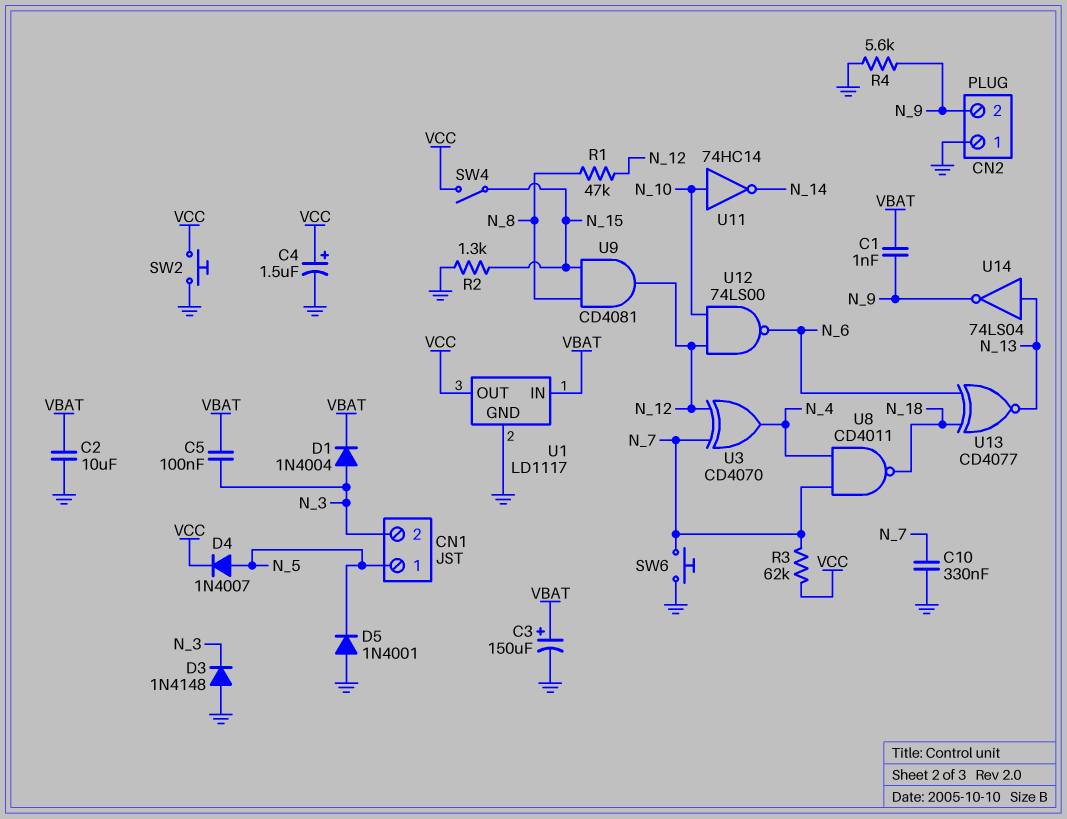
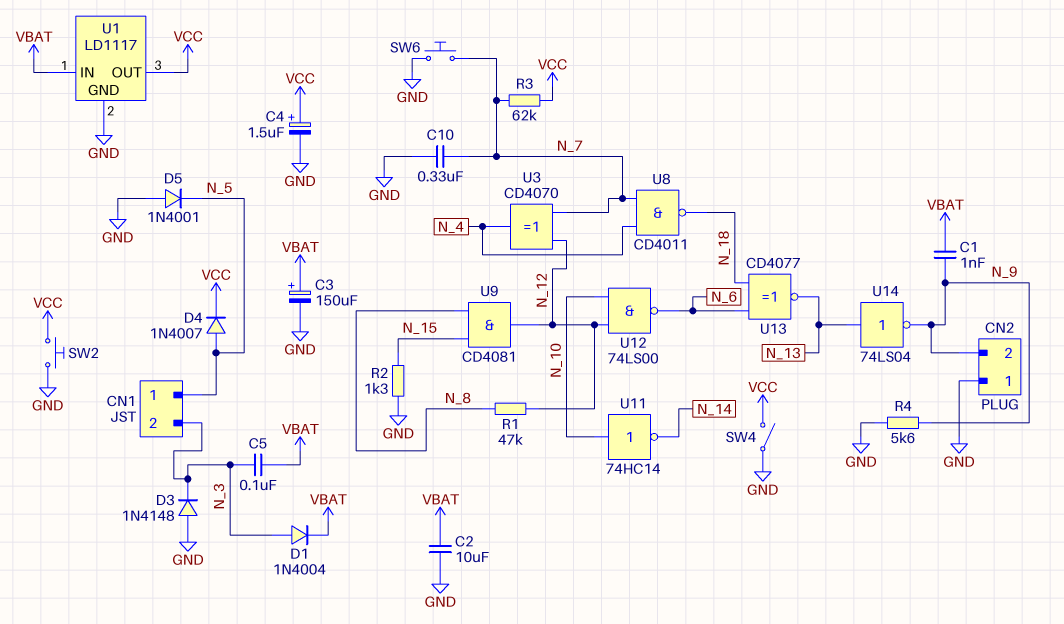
SW4: switch (N_15, VCC) -> switch (GND, VCC)

